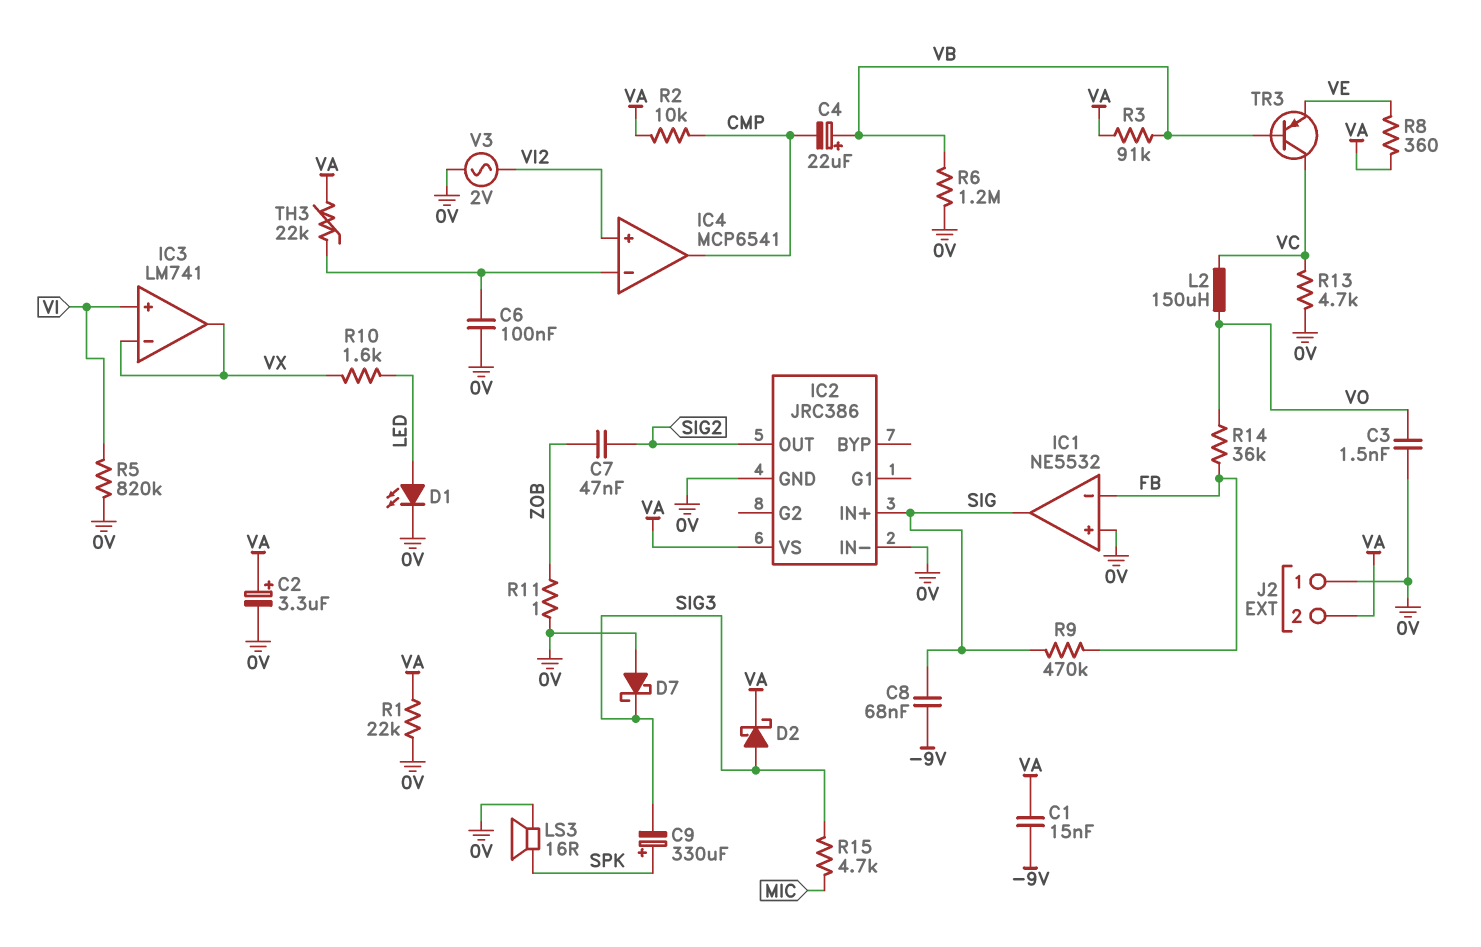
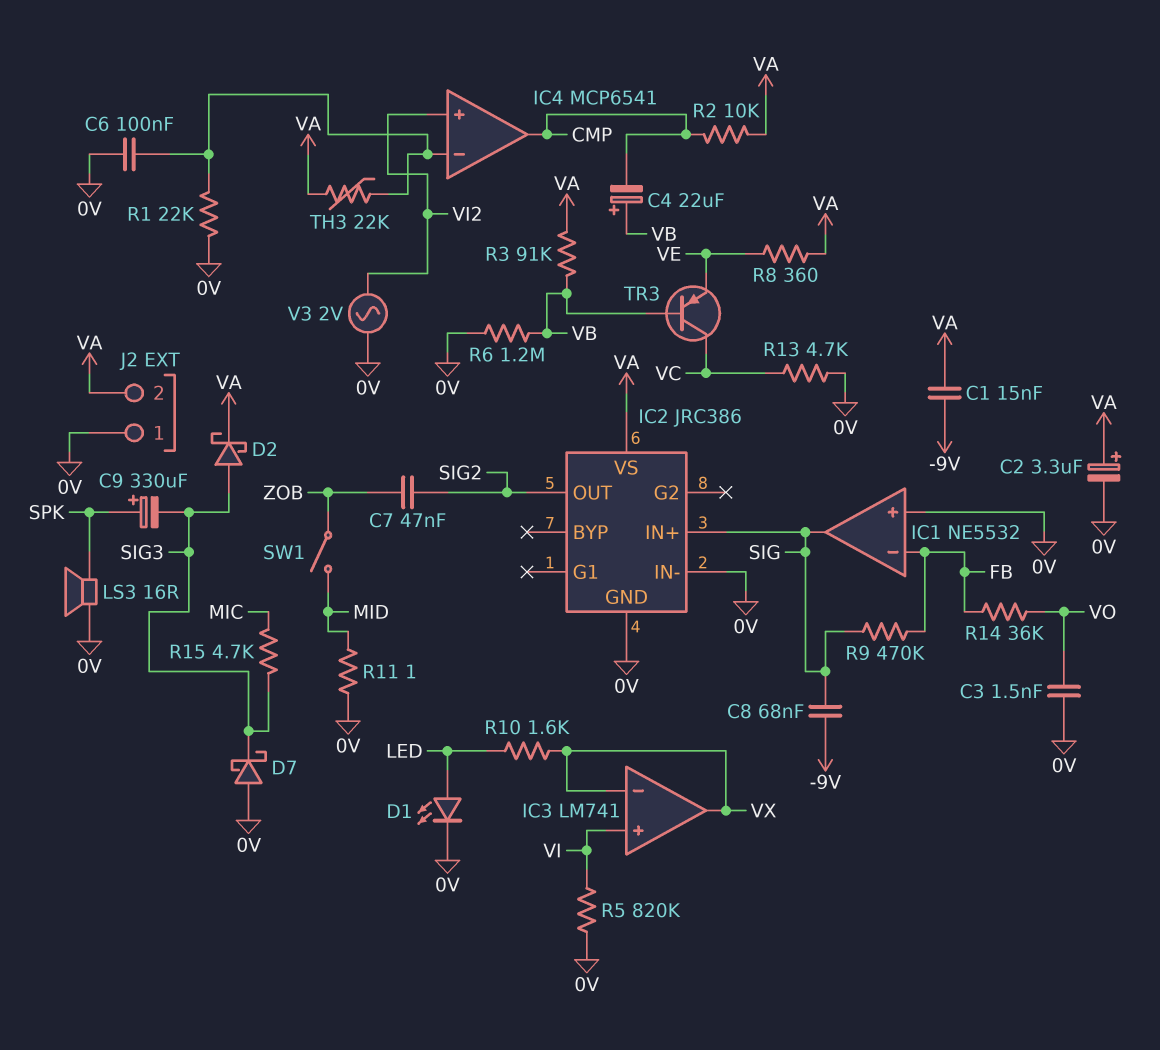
L2: 150uH (VC, VO) -> none
R1: 22k (0V, VA) -> 22k (0V, IC4/in-)
R11: 1 (0V, ZOB) -> 1 (0V, MID)
SW1: none -> switch (MID, ZOB)

